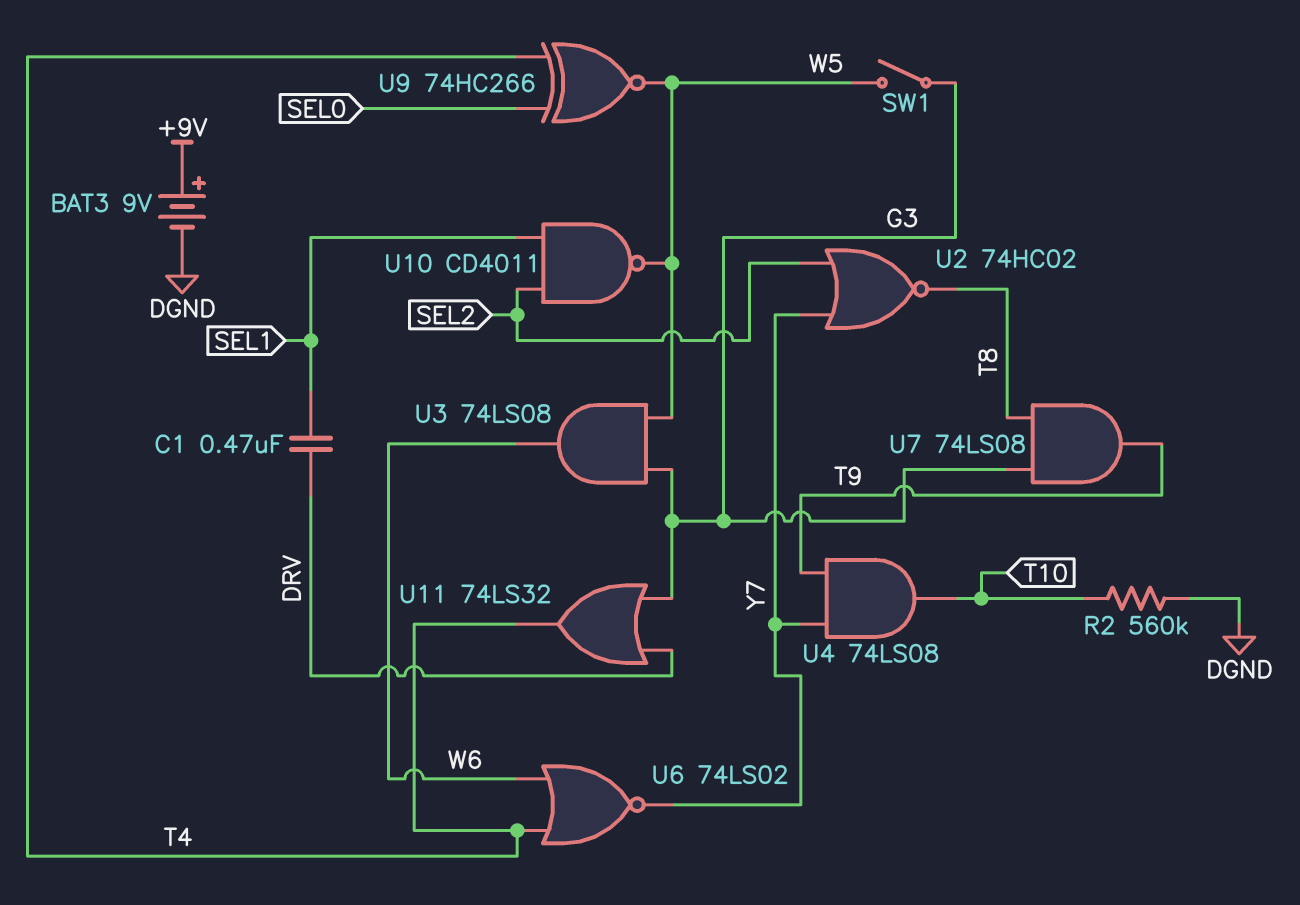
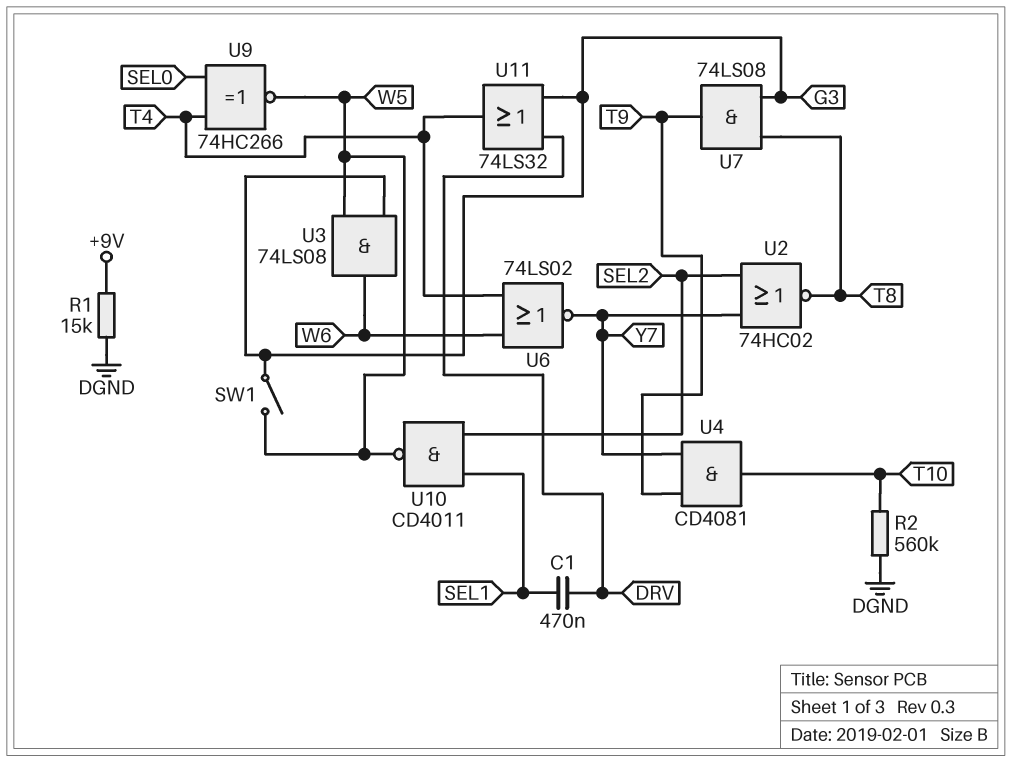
BAT3: 9V (plus +9V, minus DGND) -> none
R1: none -> 15k (+9V, DGND)
U4: AND 74LS08 (in T9, in Y7, out T10) -> AND CD4081 (in T9, in Y7, out T10)

